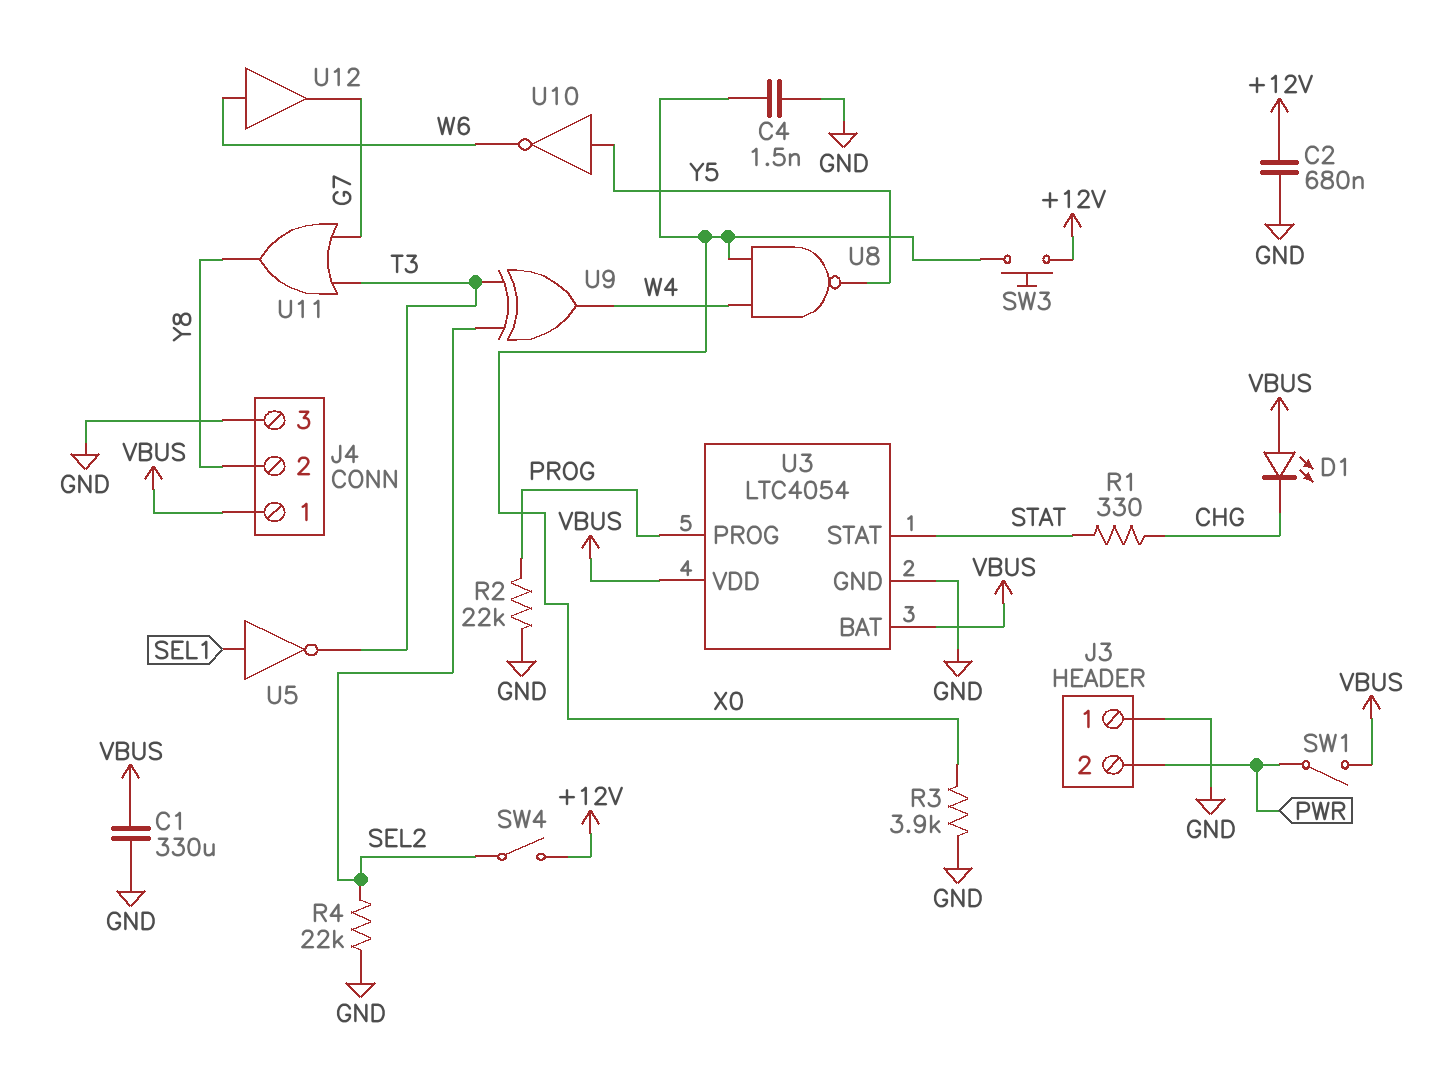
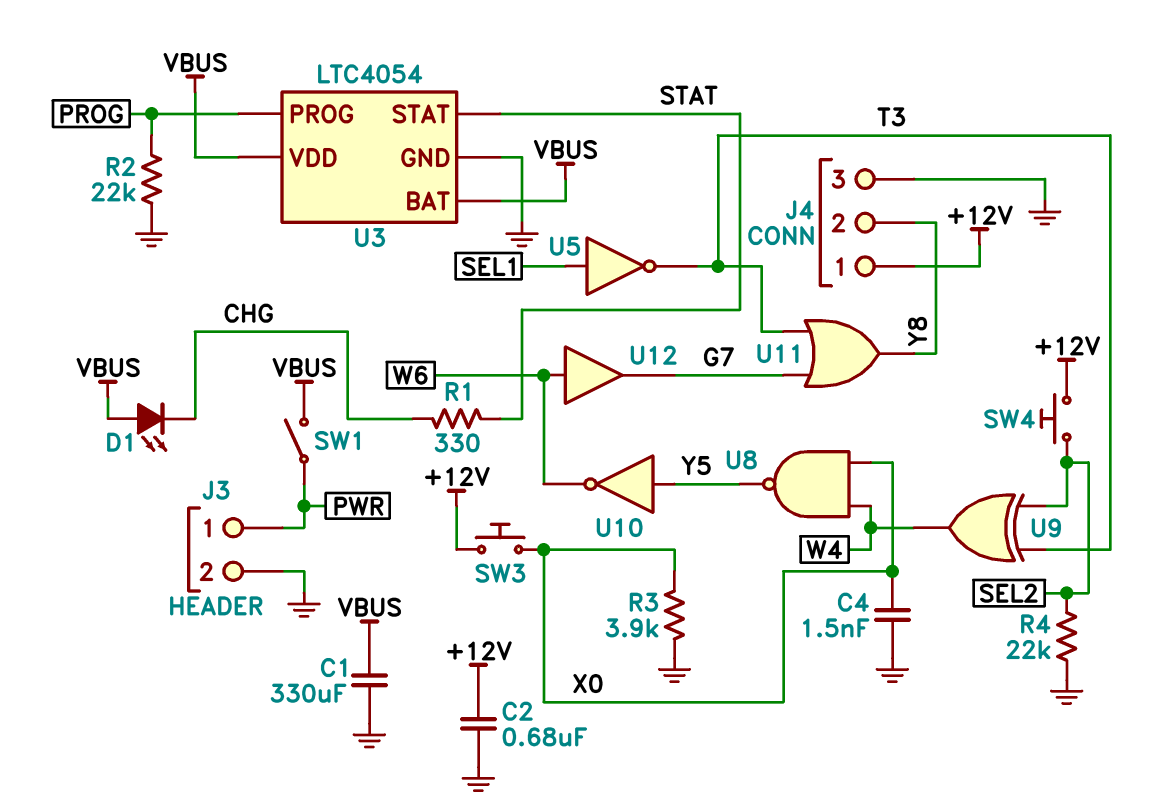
J3 pin 1: GND -> PWR
J3 pin 2: PWR -> GND
J4 pin 1: VBUS -> +12V
SW4: switch (+12V, SEL2) -> button (+12V, SEL2)

